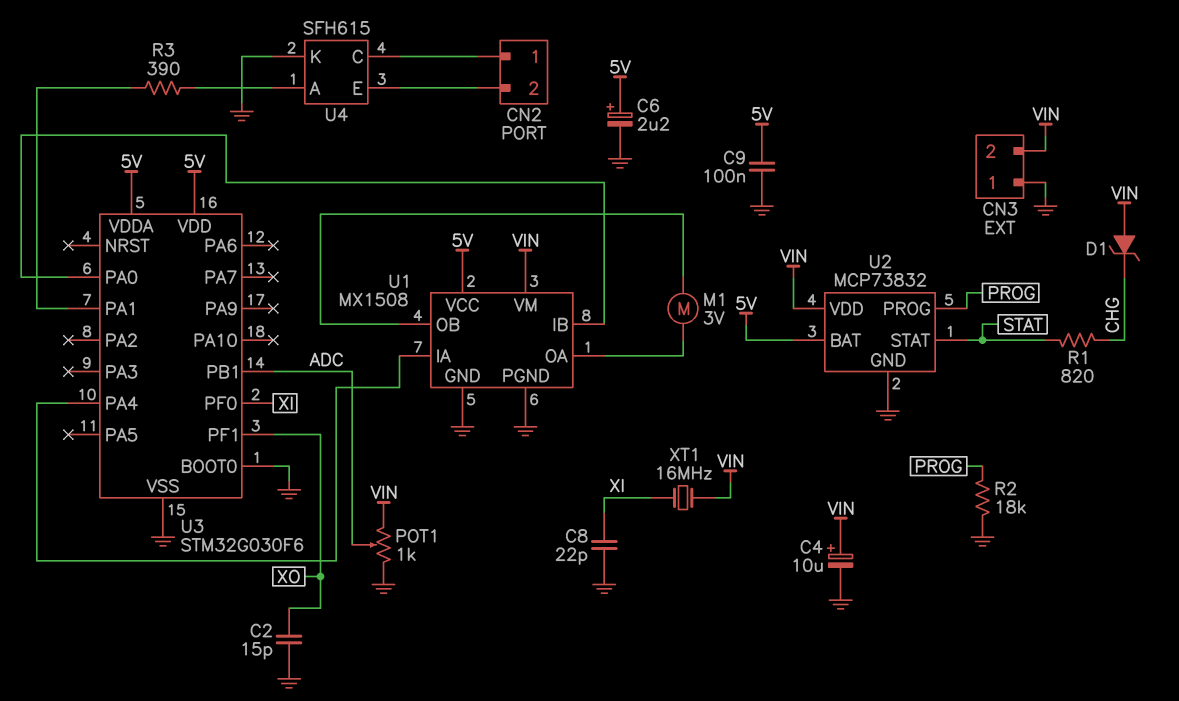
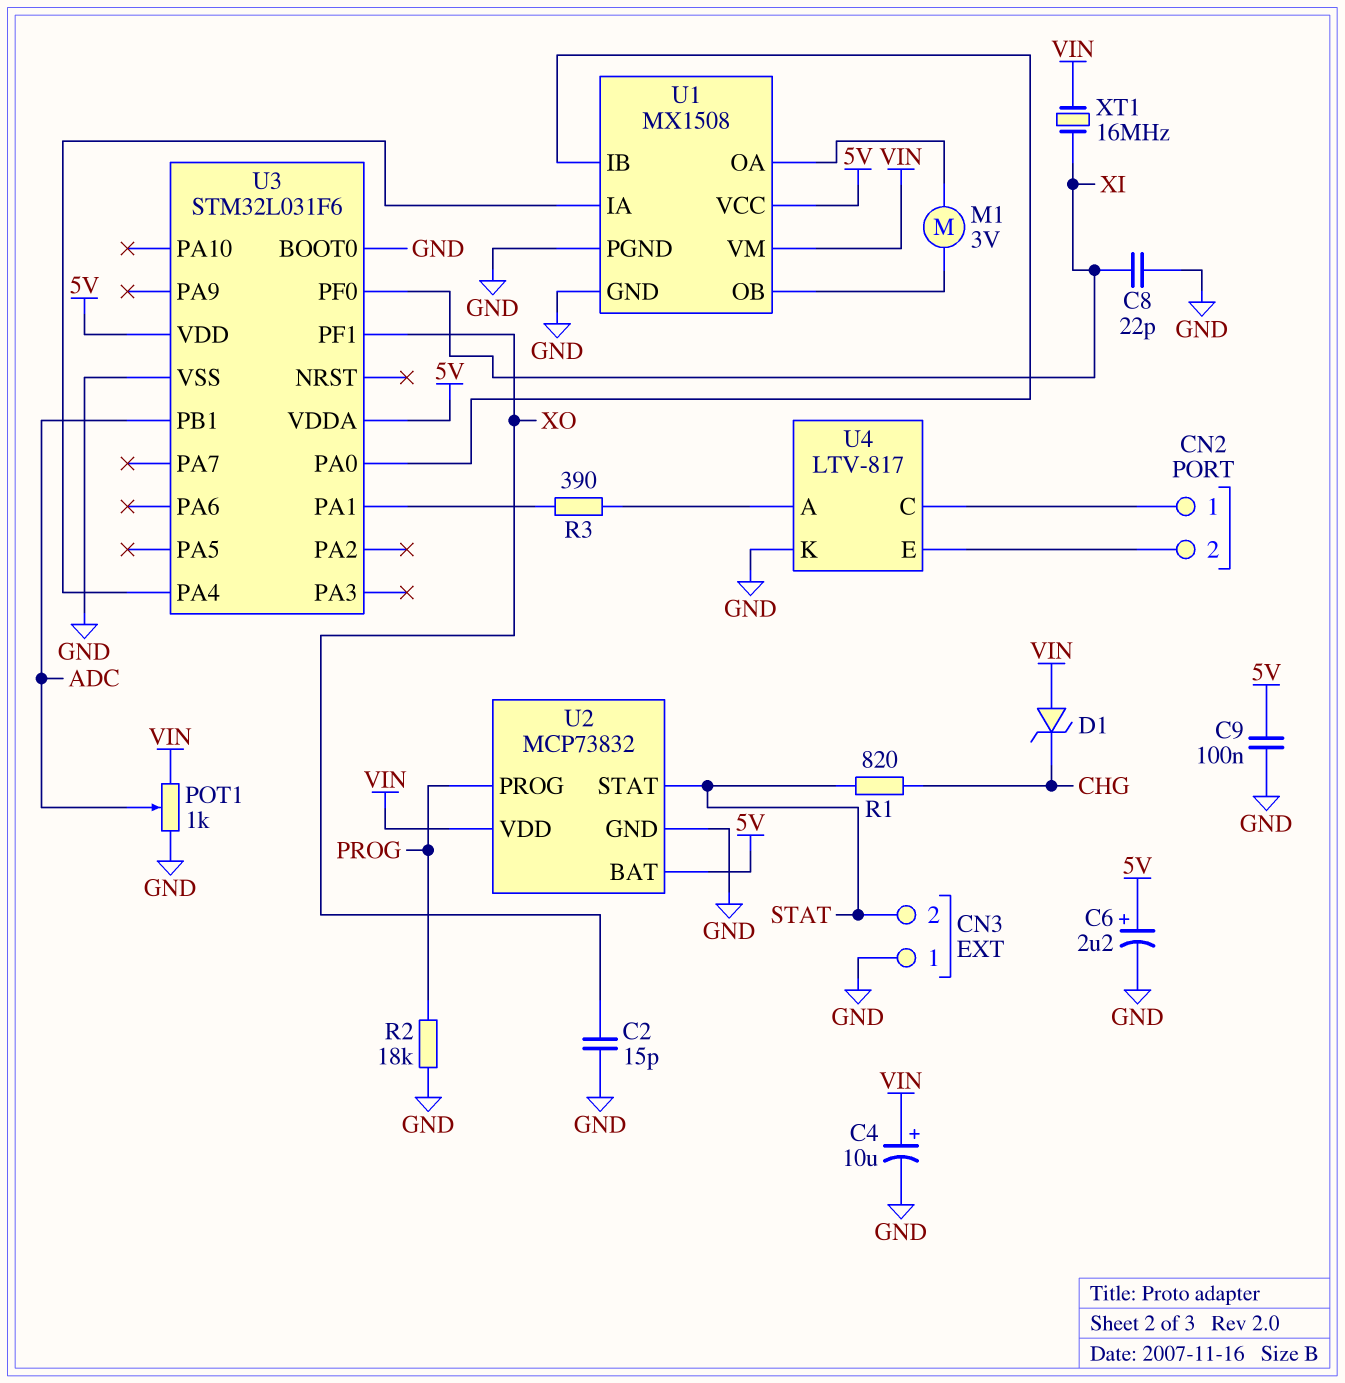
CN3 pin 2: VIN -> STAT
U3: STM32G030F6 -> STM32L031F6
U4: SFH615 -> LTV-817

